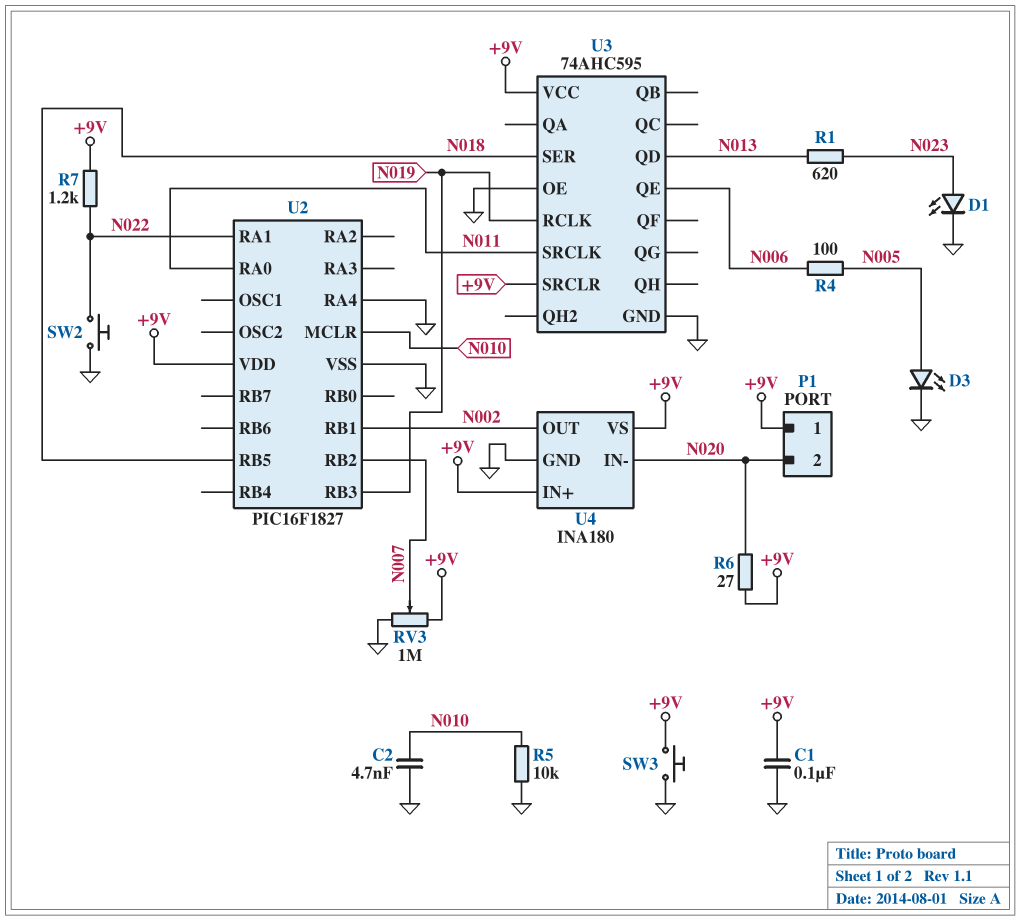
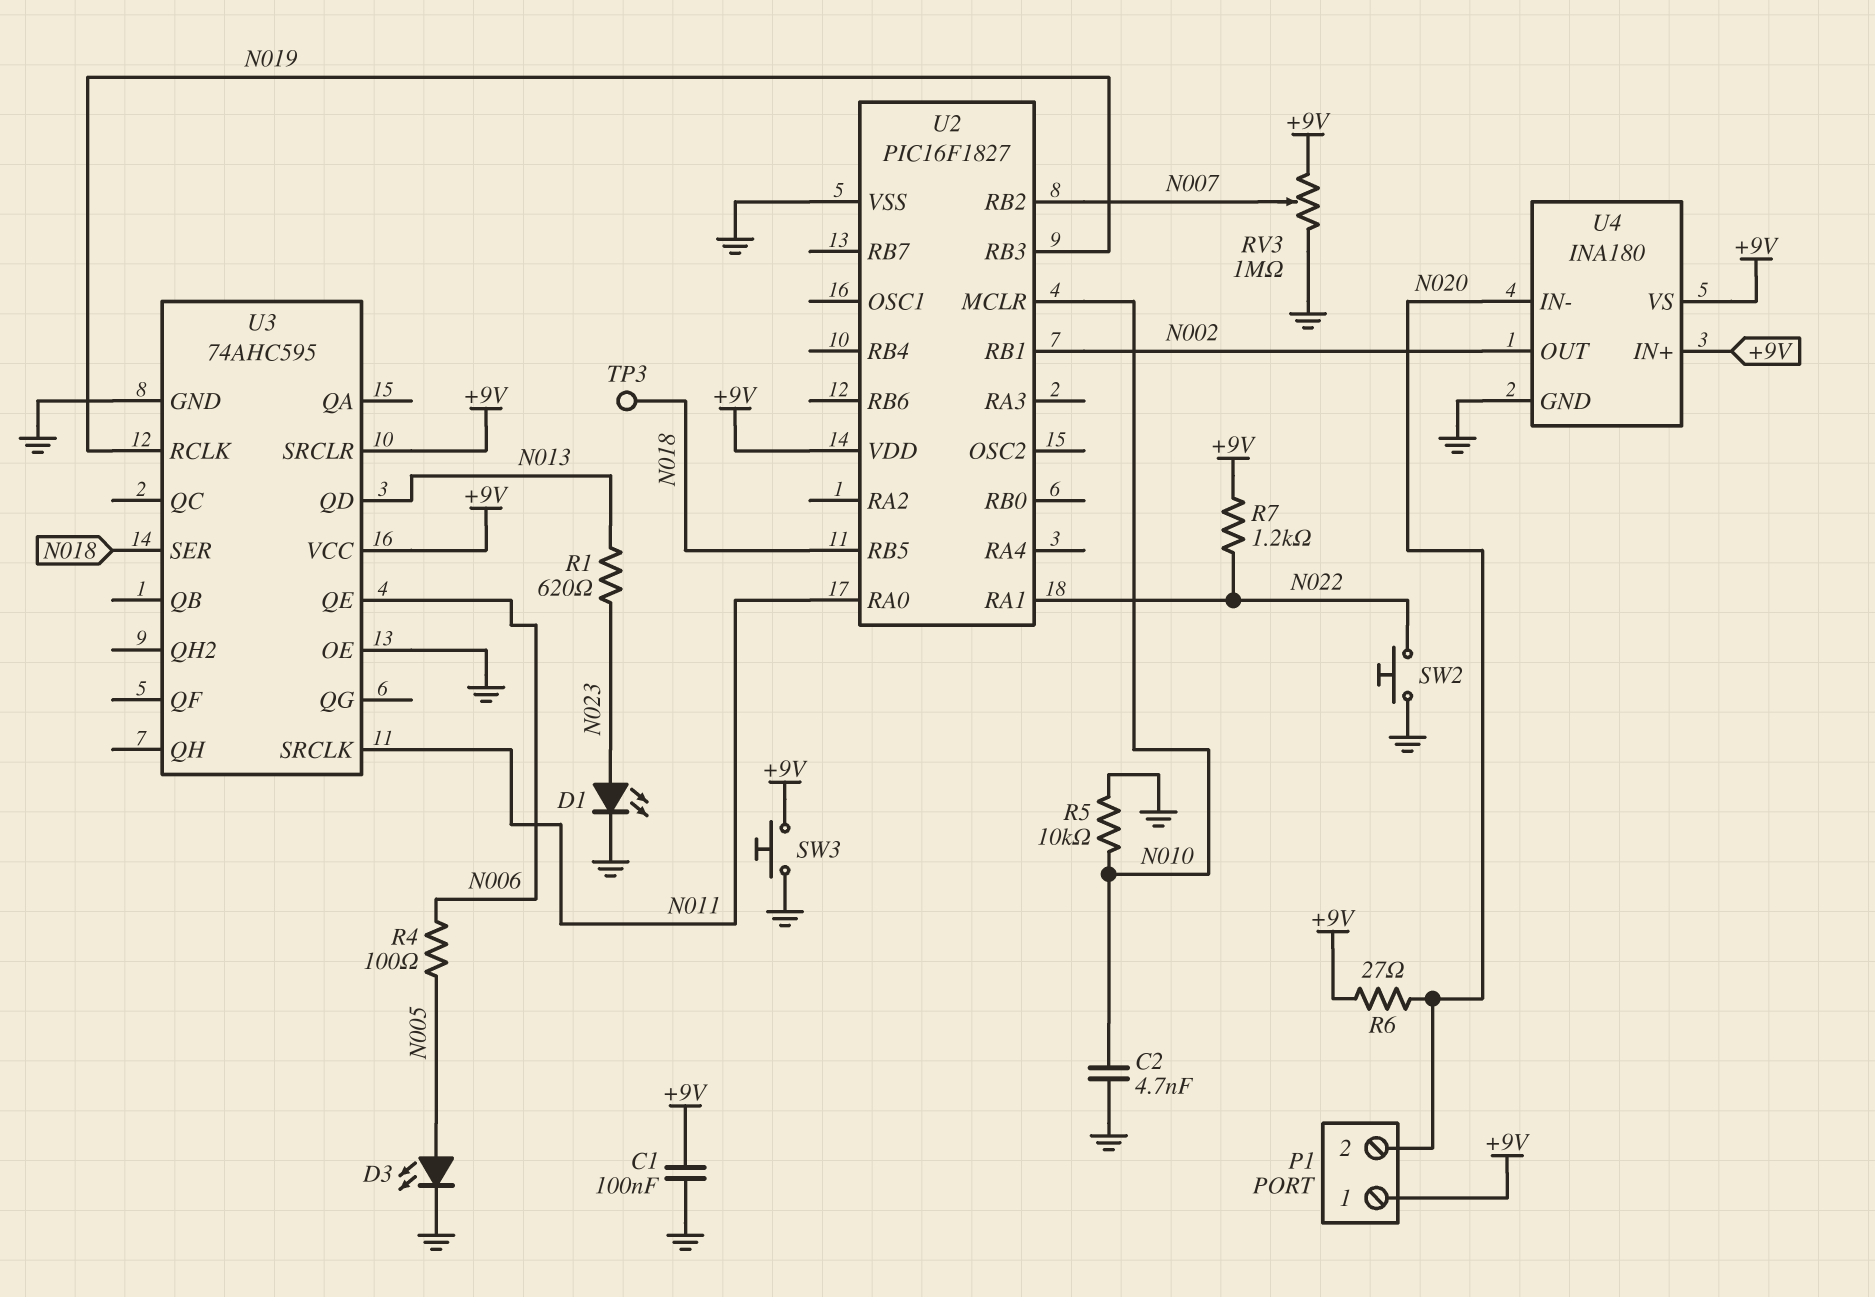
TP3: none -> test point (N018)
U2 pin RA4: GND -> none

